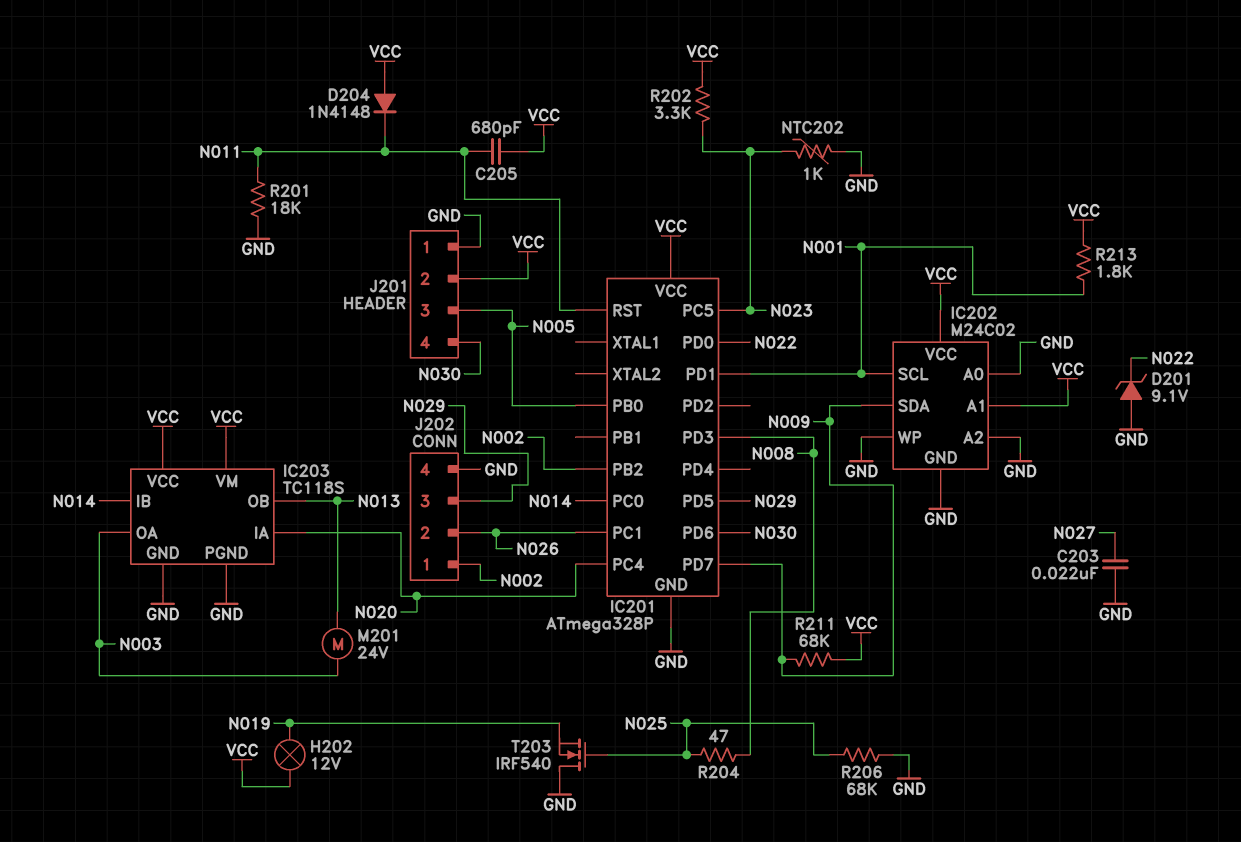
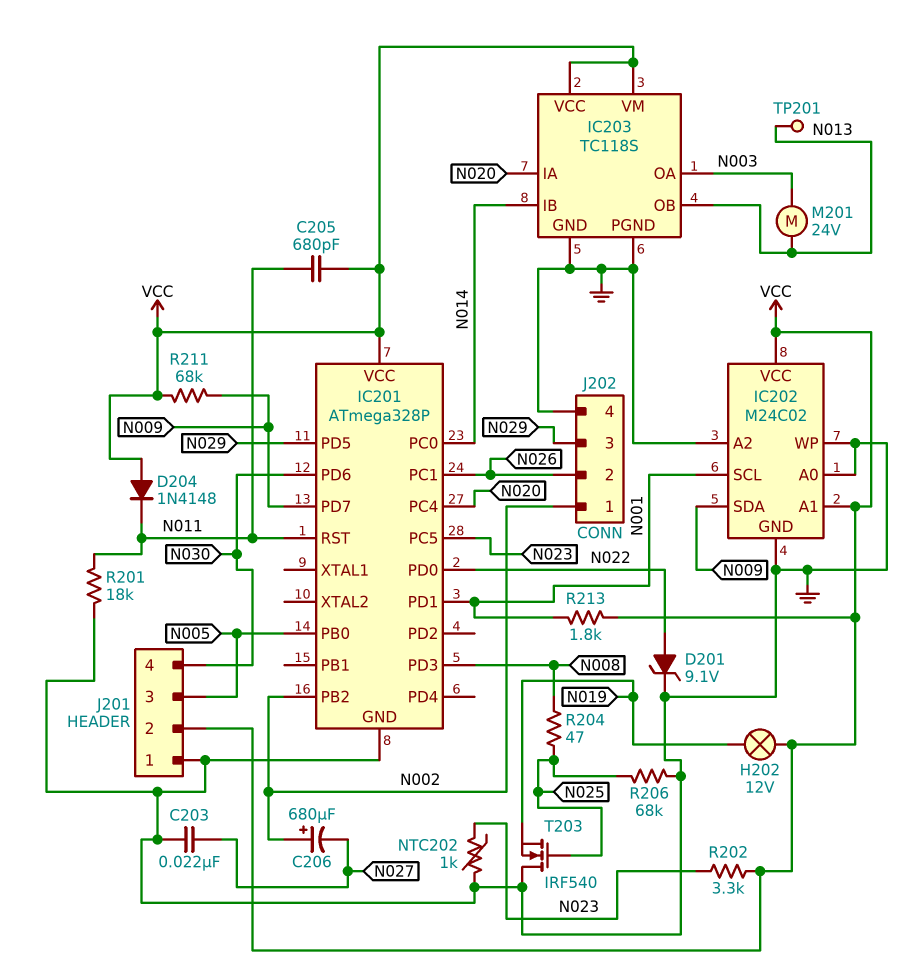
C206: none -> 680uF (plus N002, minus N027)
D201: zener 9.1V (A GND, K N022) -> zener 9.1V (A N022, K GND)
TP201: none -> test point (N013)

